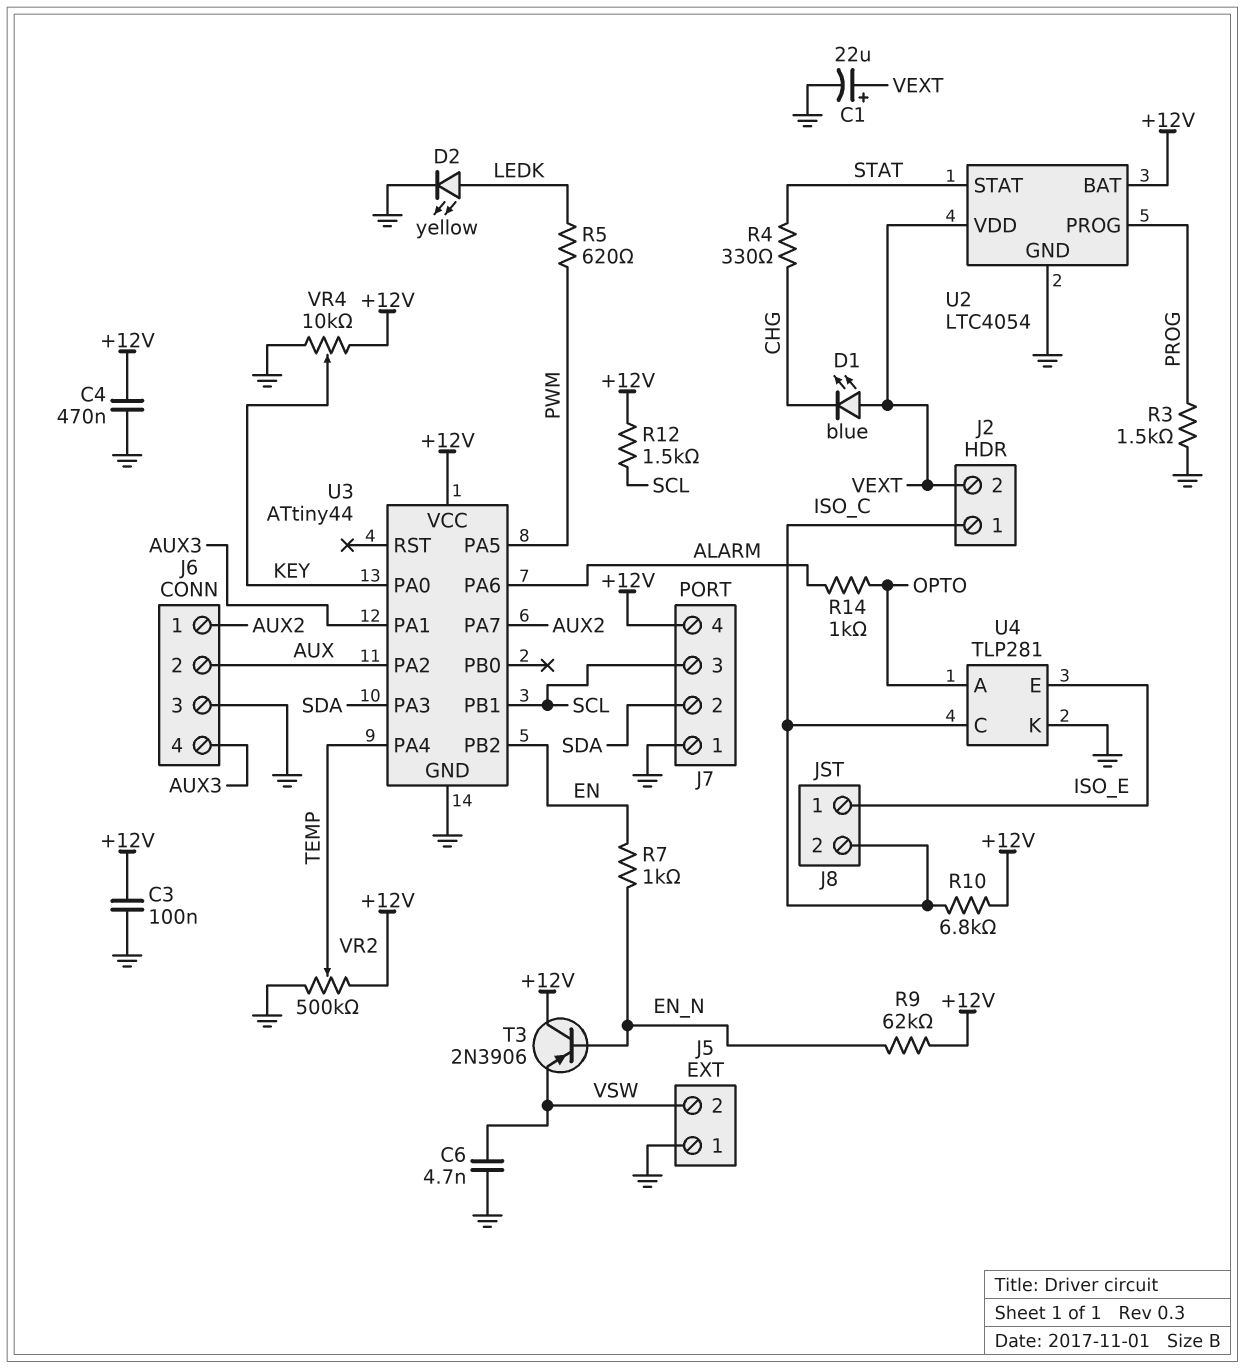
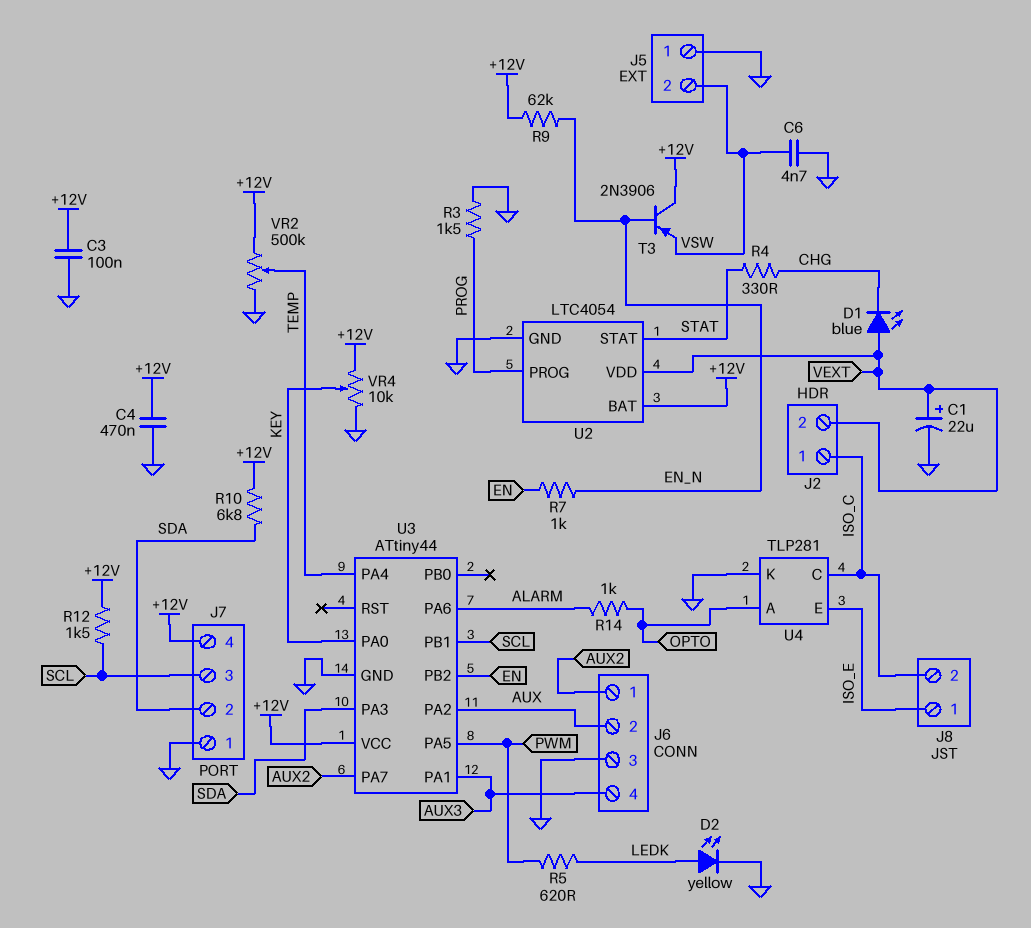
R10: 6.8k (+12V, ISO_C) -> 6.8k (+12V, SDA)

